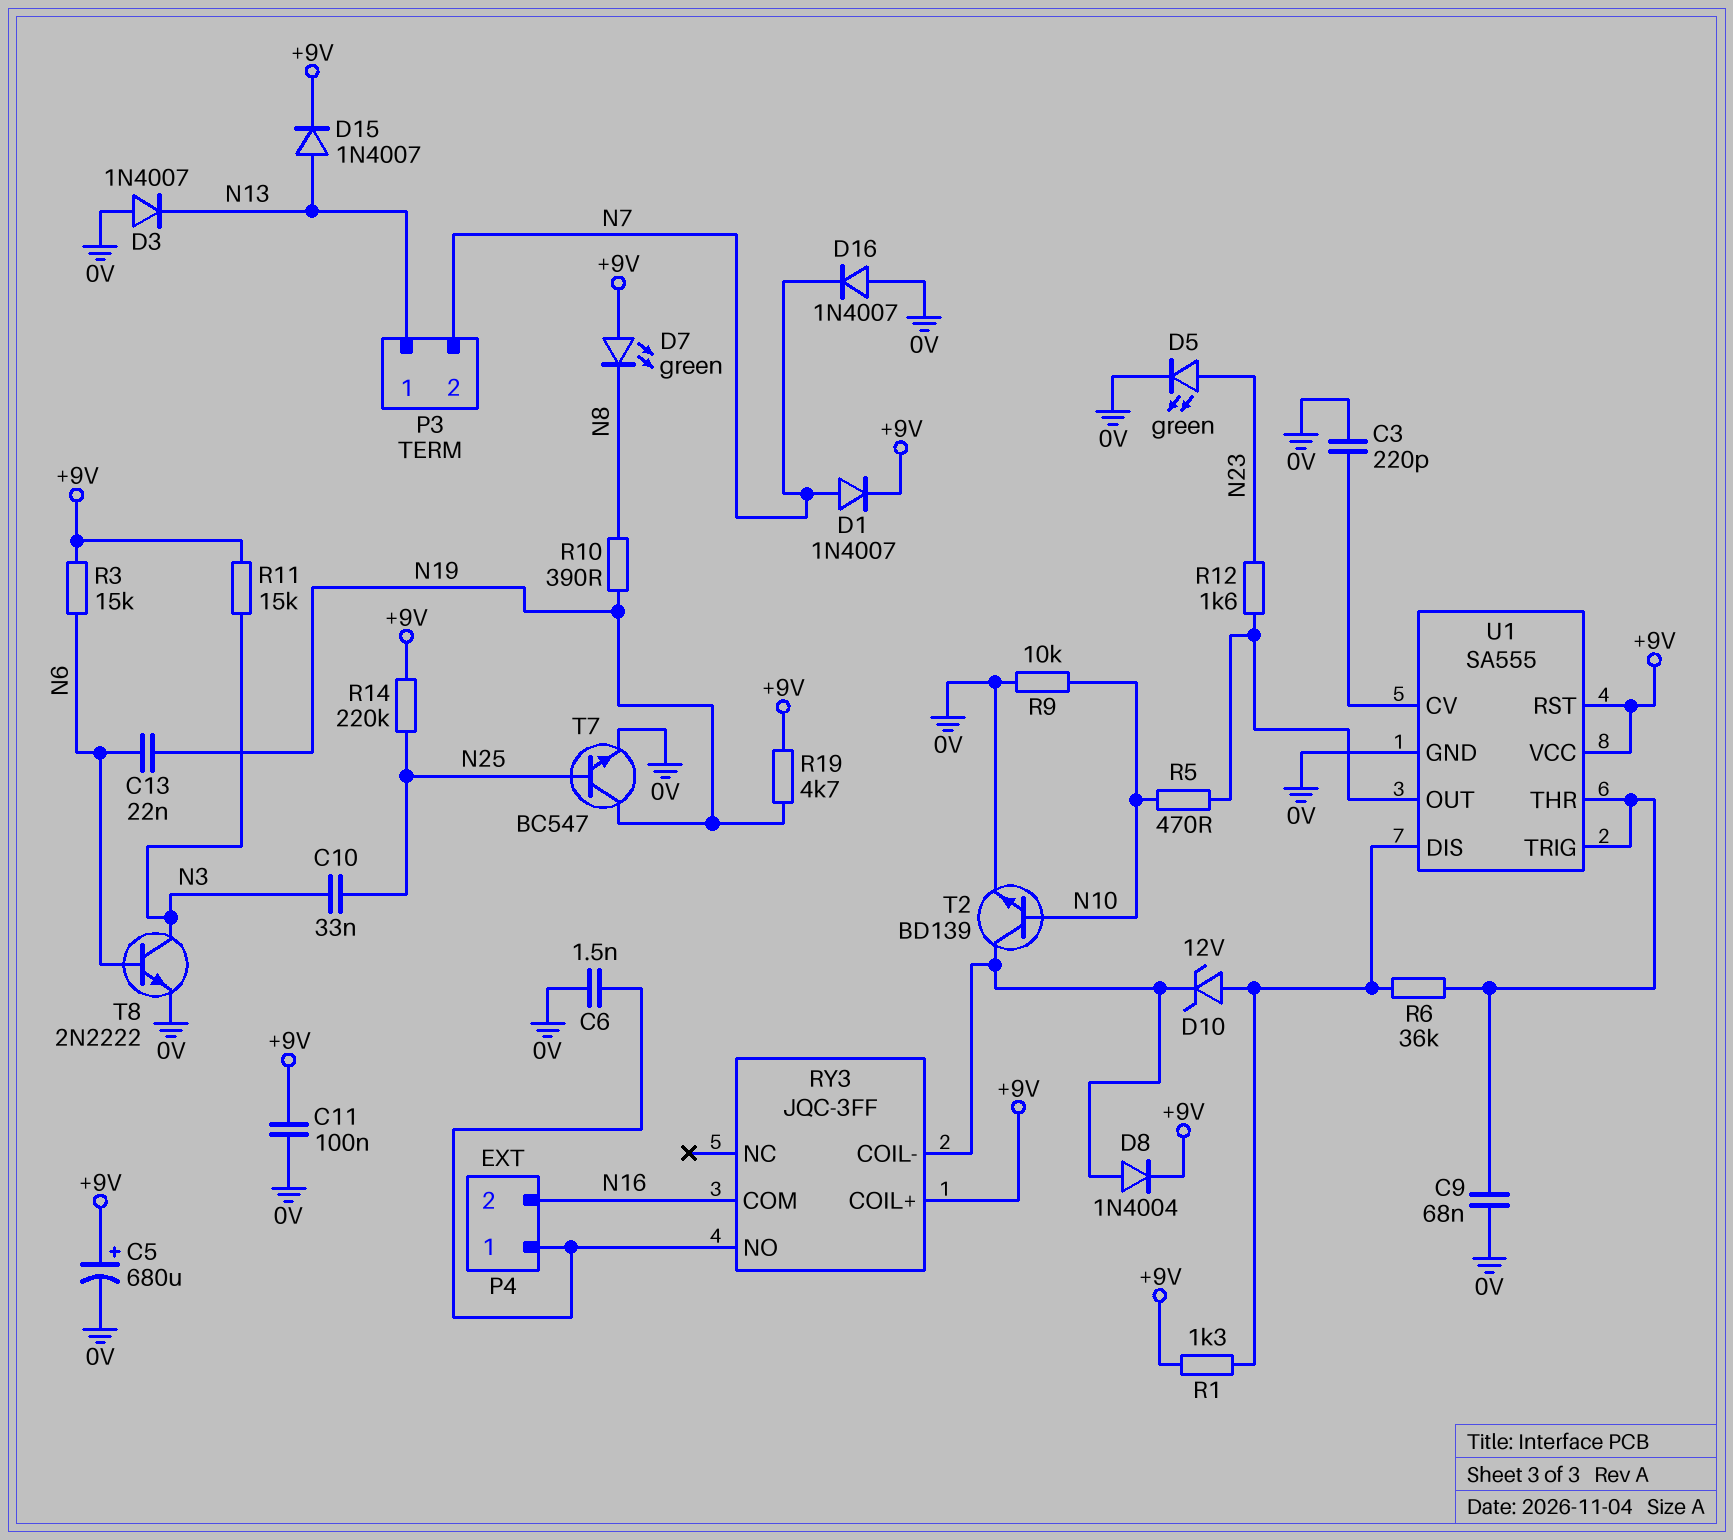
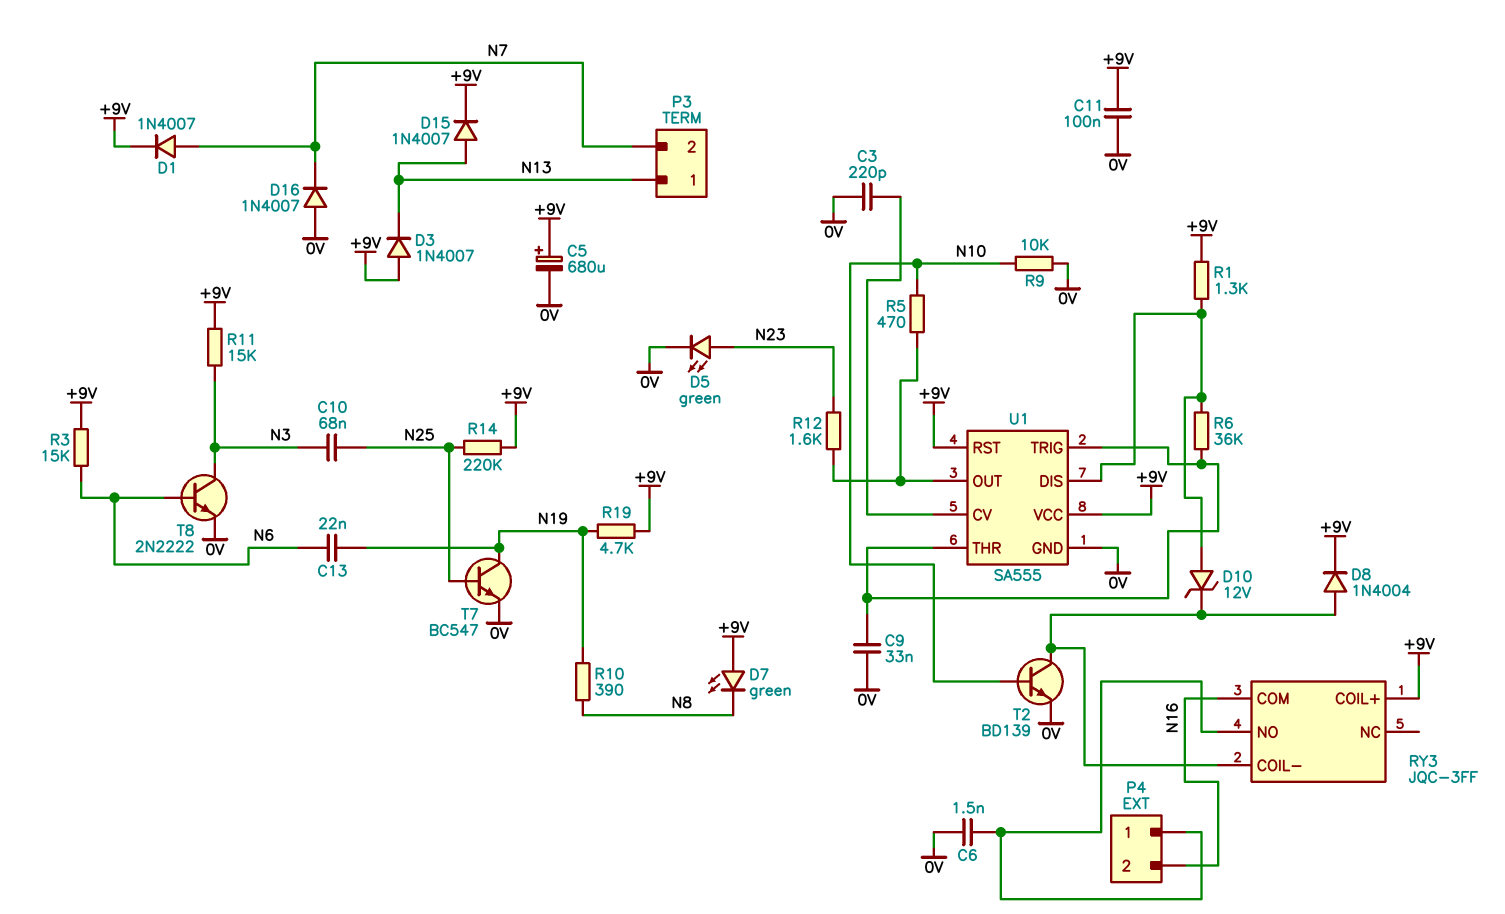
C9: 68nF (0V, U1/THR) -> 33nF (0V, U1/THR)
C10: 33nF (N3, N25) -> 68nF (N3, N25)
D3: diode 1N4007 (A 0V, K N13) -> diode 1N4007 (A +9V, K N13)

